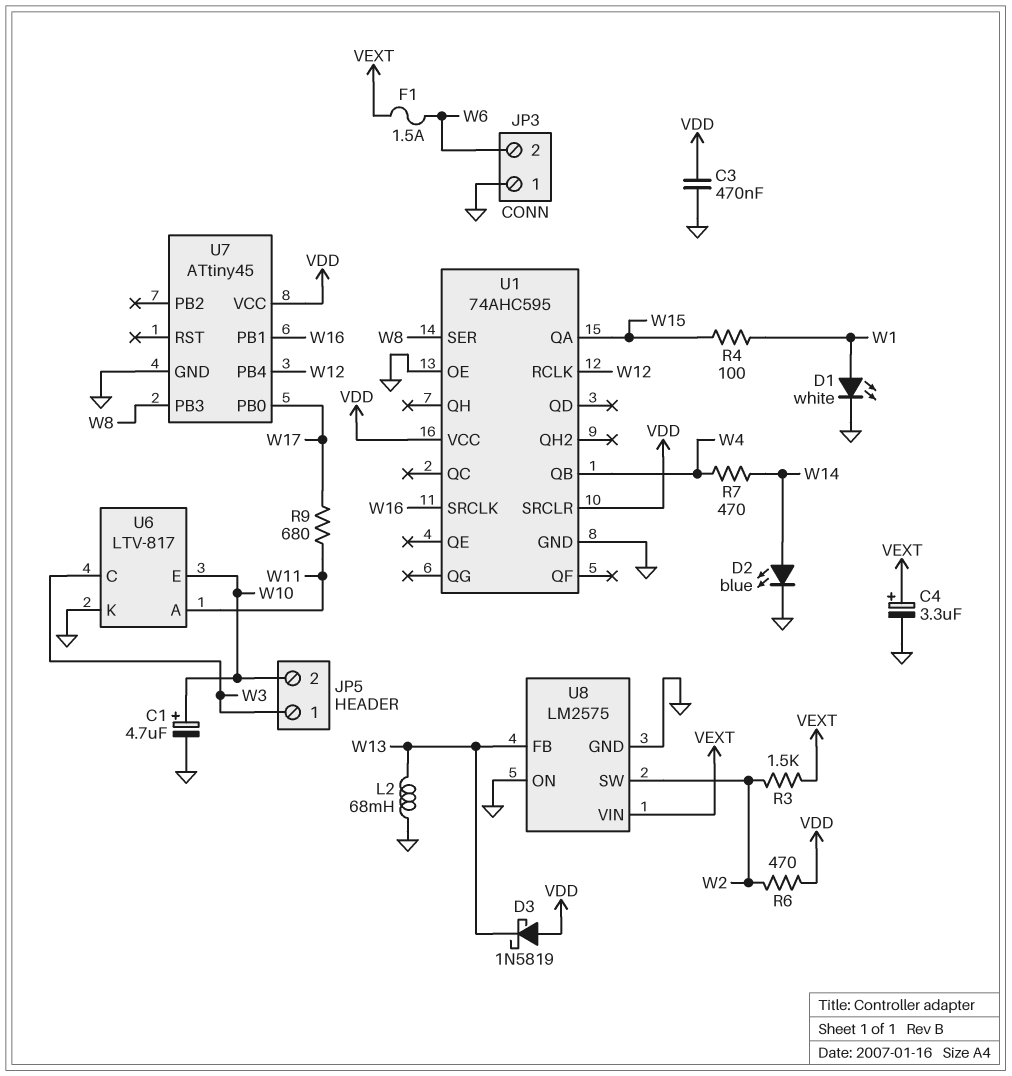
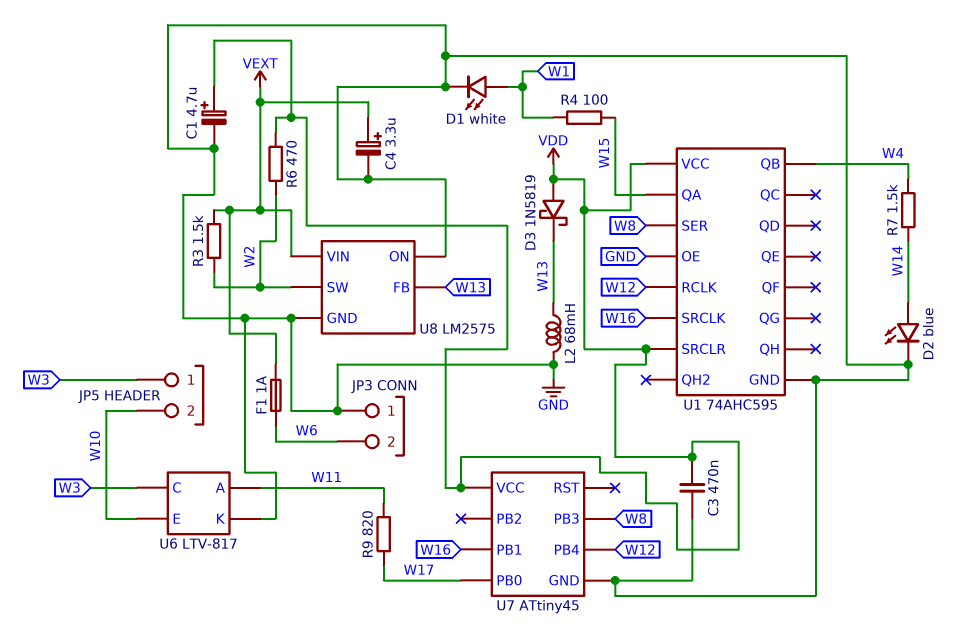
C1: 4.7uF (plus W10, minus GND) -> 4.7uF (plus VDD, minus GND)
F1: 1.5A (VEXT, W6) -> 1A (VEXT, W6)
R7: 470 (W4, W14) -> 1.5k (W4, W14)
R9: 680 (W11, W17) -> 820 (W11, W17)

